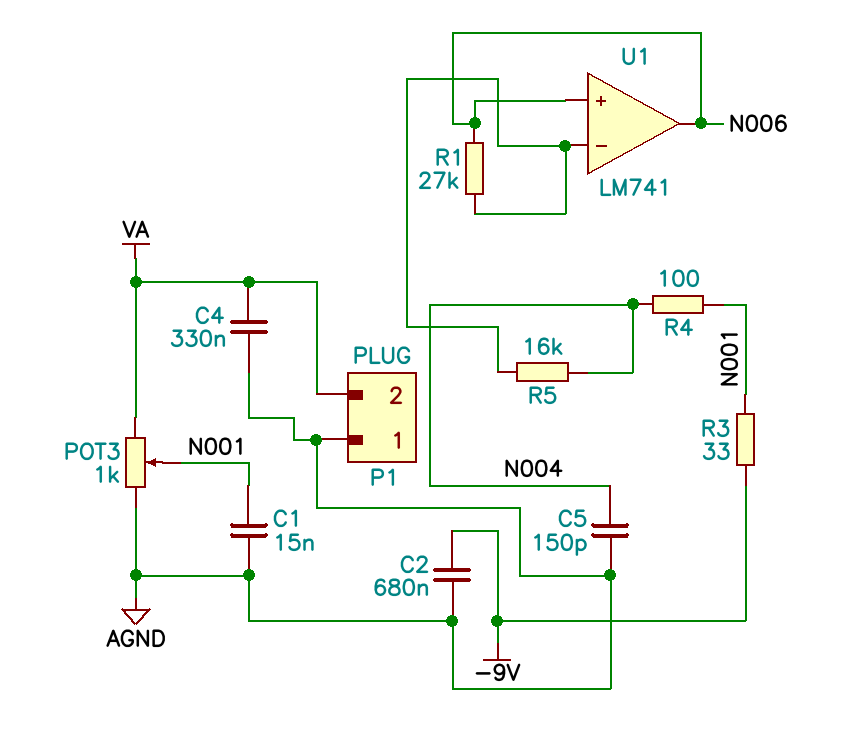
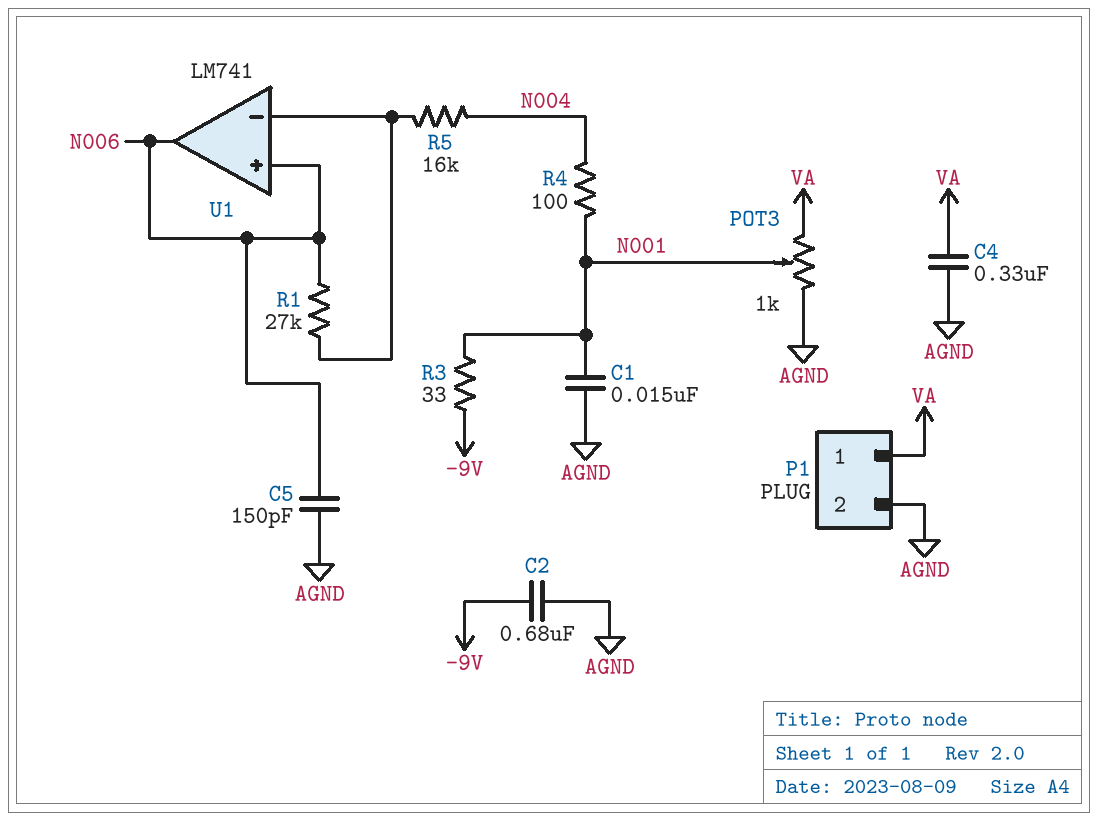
C5: 150pF (AGND, N004) -> 150pF (AGND, N006)
P1 pin 1: AGND -> VA
P1 pin 2: VA -> AGND

